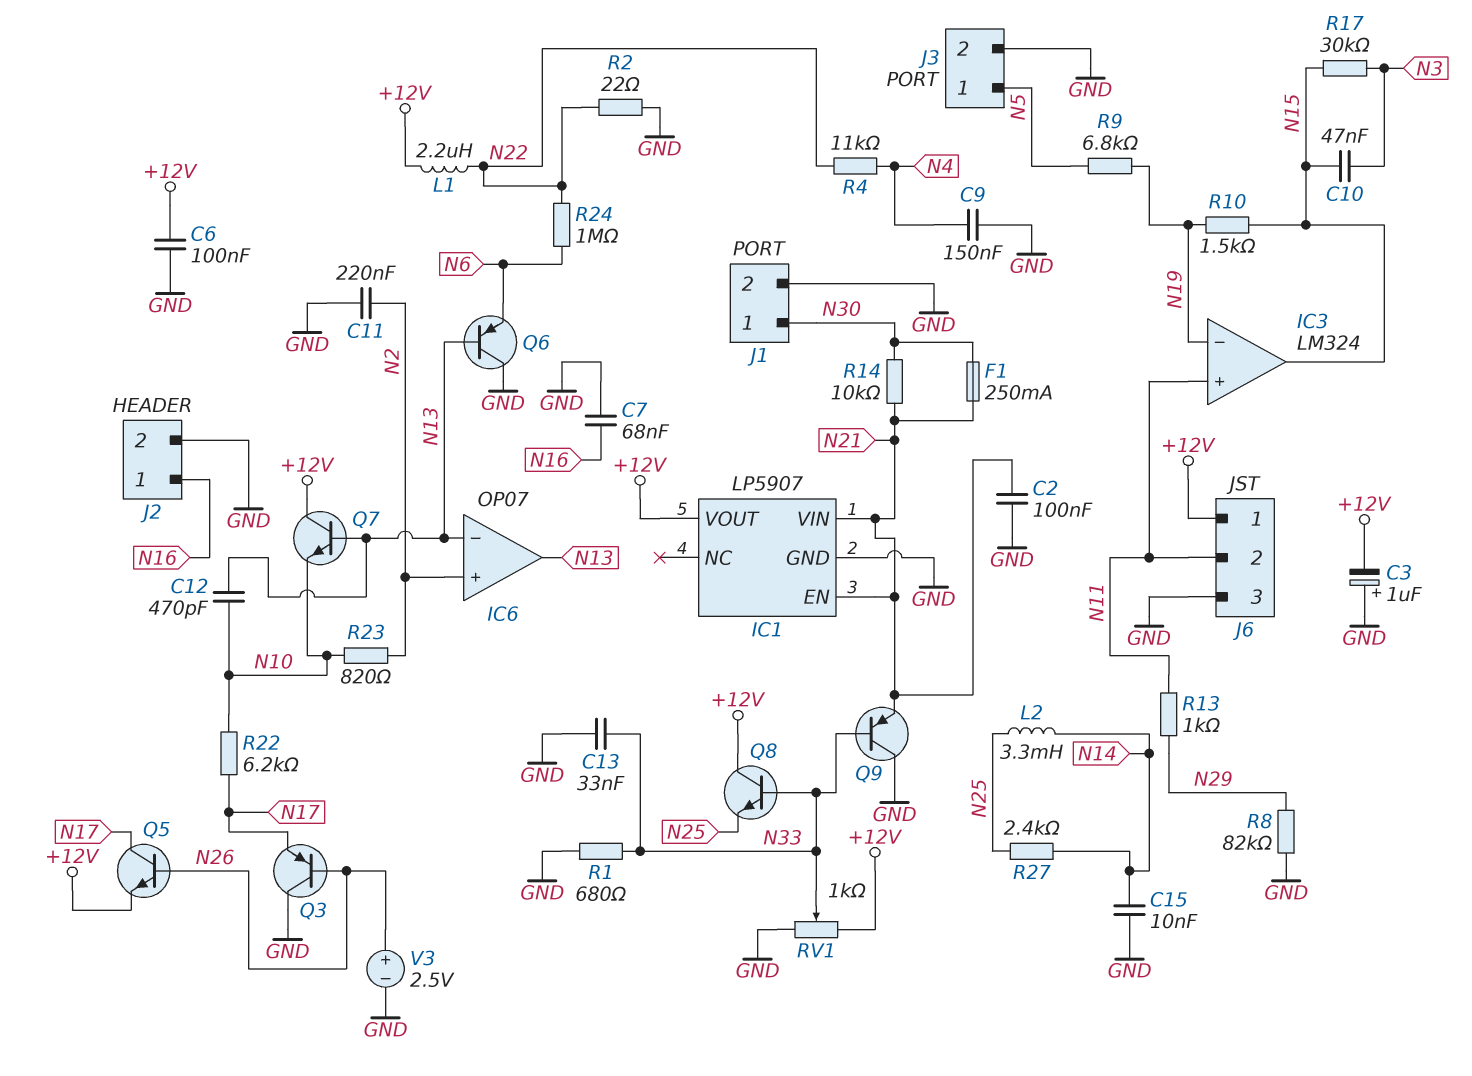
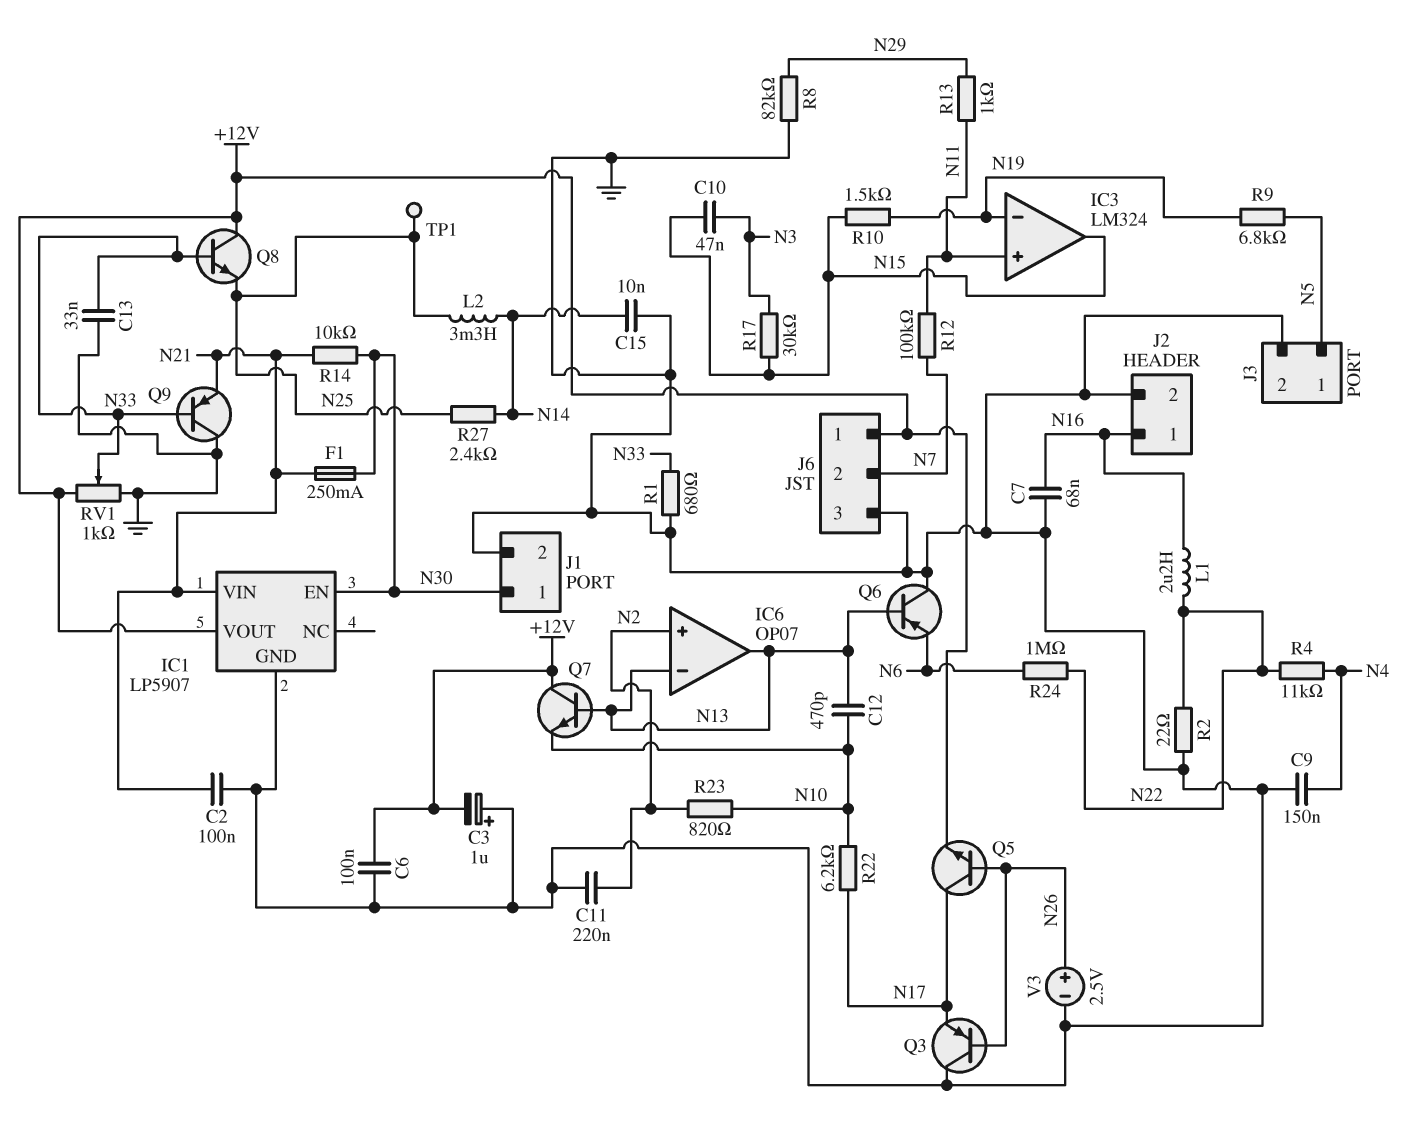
IC1 pin EN: N21 -> N30
J6 pin 2: N11 -> N7
L1: 2.2uH (+12V, N22) -> 2.2uH (N16, N22)
R12: none -> 100k (N7, N11)
TP1: none -> test point (N25)

